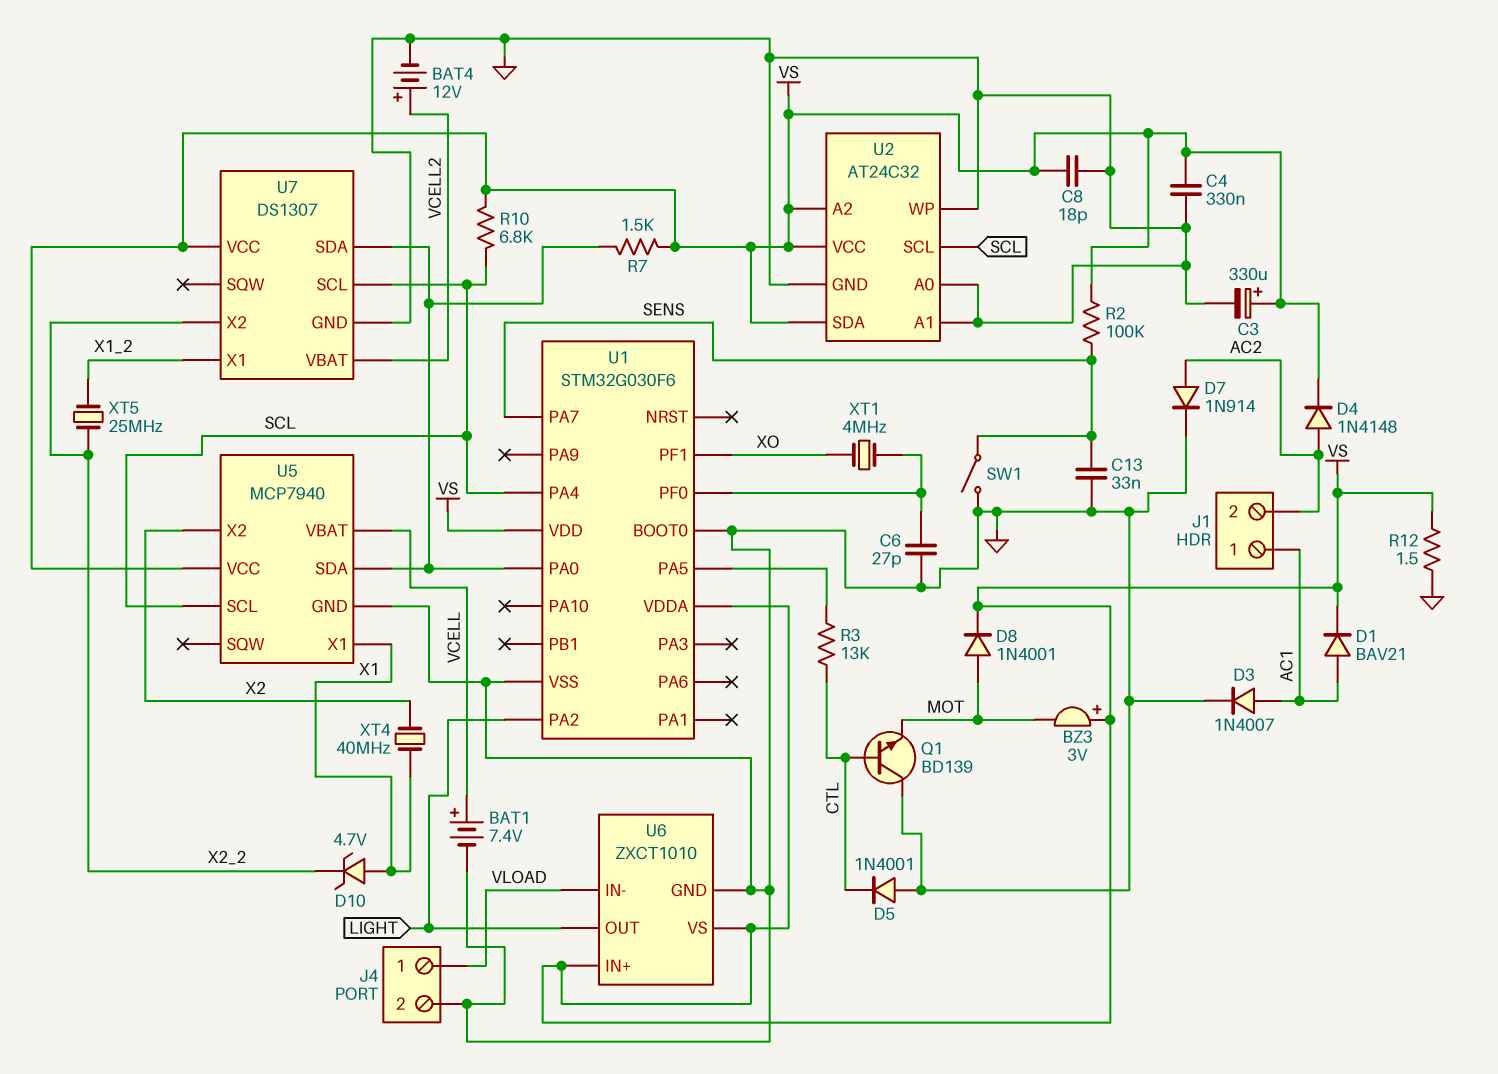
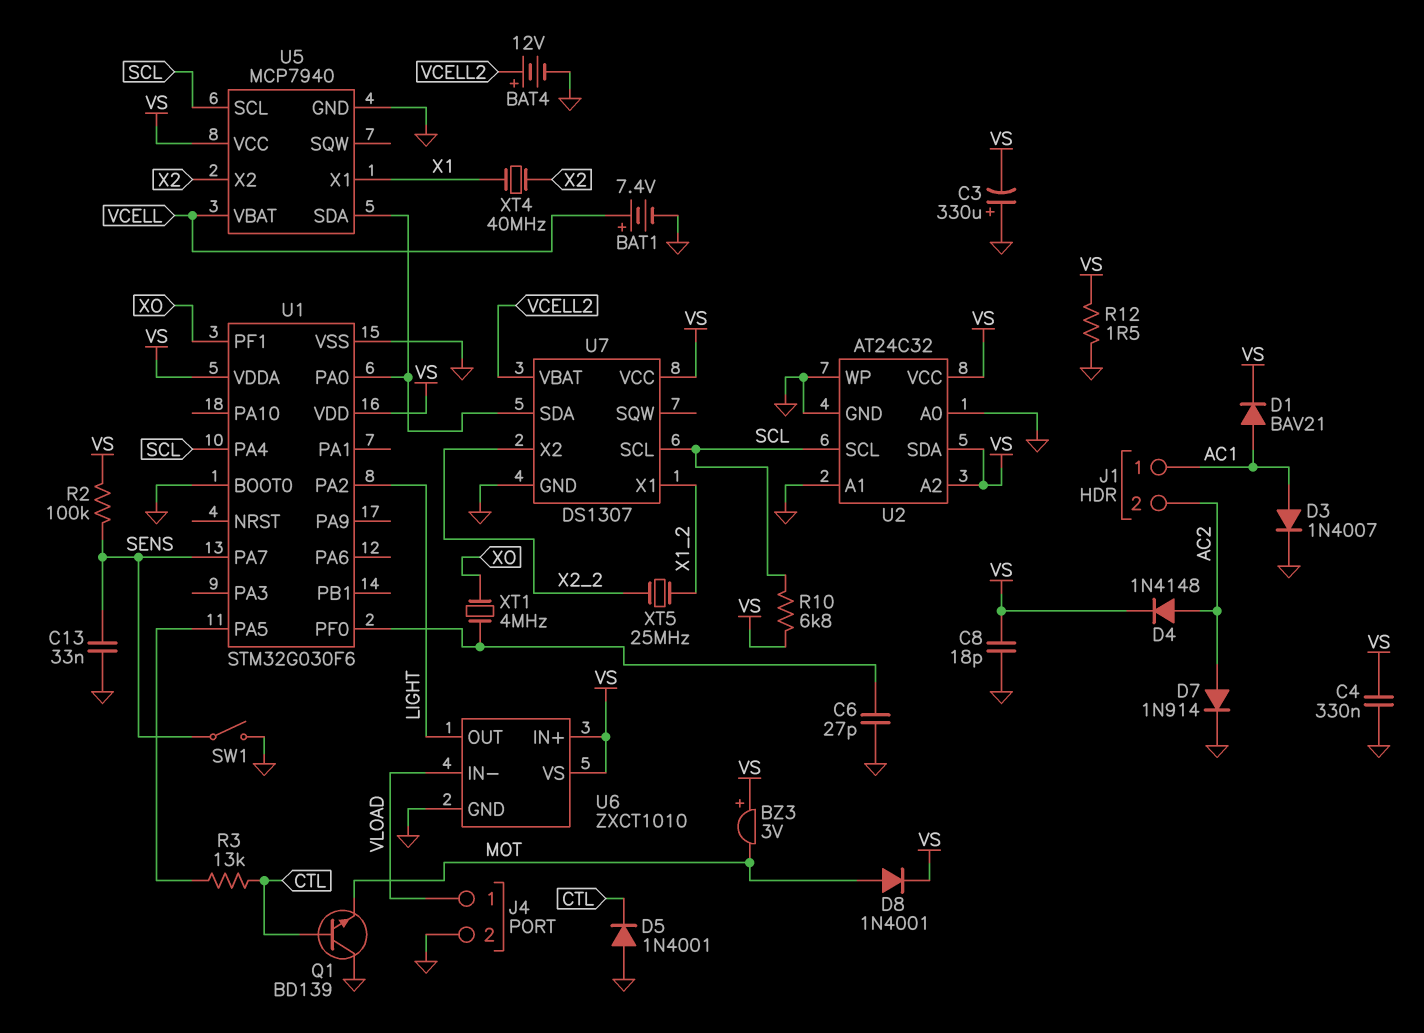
C3: 330uF (plus VS, minus GND) -> 330uF (plus GND, minus VS)
D10: zener 4.7V (A X1, K X2_2) -> none
R7: 1.5k (U1/PA0, VS) -> none

